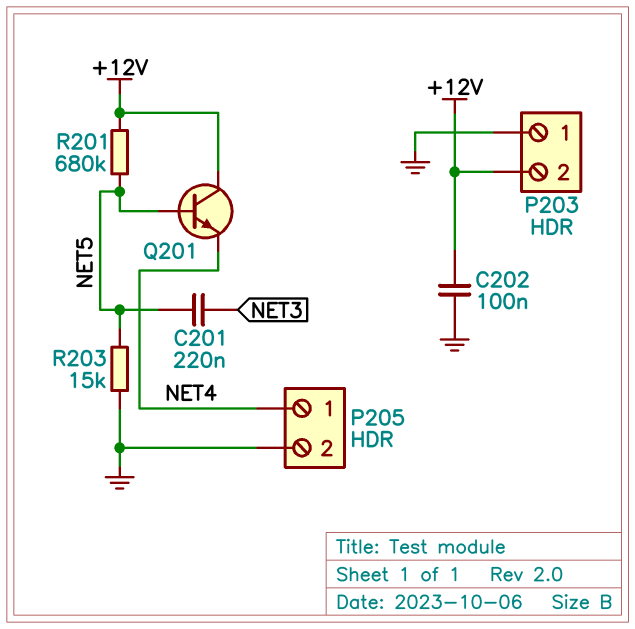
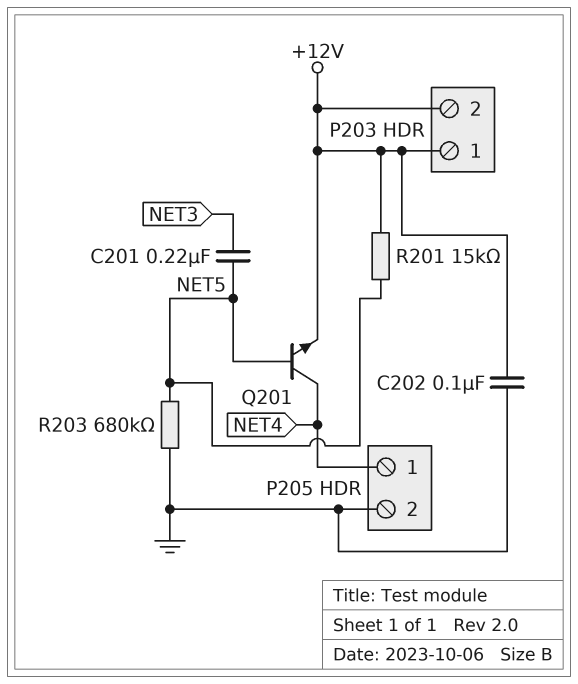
P203 pin 1: GND -> +12V
Q201: NPN (B NET5, C +12V, E NET4) -> NPN (B NET5, C NET4, E +12V)
R201: 680k (+12V, NET5) -> 15k (+12V, NET5)
R203: 15k (GND, NET5) -> 680k (GND, NET5)

